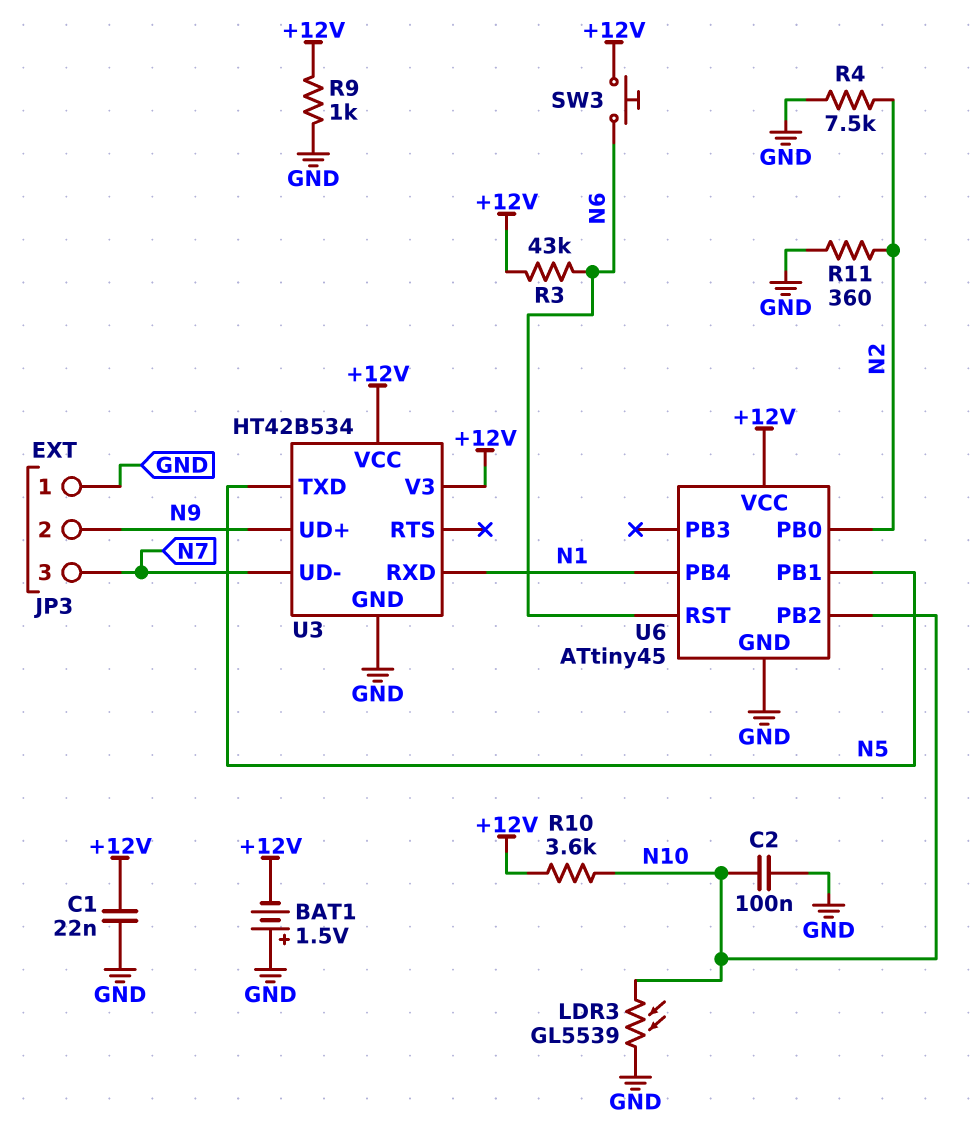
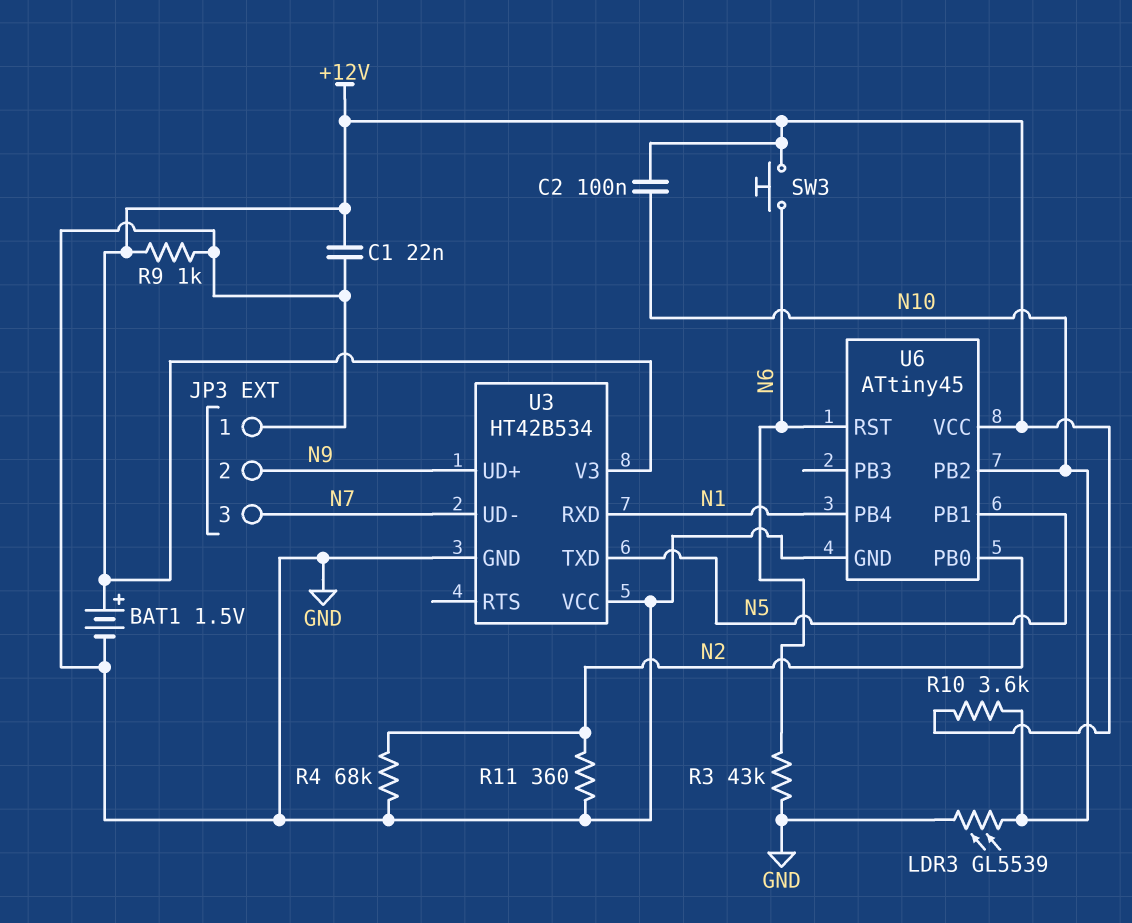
BAT1: 1.5V (plus GND, minus +12V) -> 1.5V (plus +12V, minus GND)
C2: 100nF (GND, N10) -> 100nF (+12V, N10)
R3: 43k (+12V, N6) -> 43k (GND, N6)
R4: 7.5k (GND, N2) -> 68k (GND, N2)
U3 pin VCC: +12V -> GND

